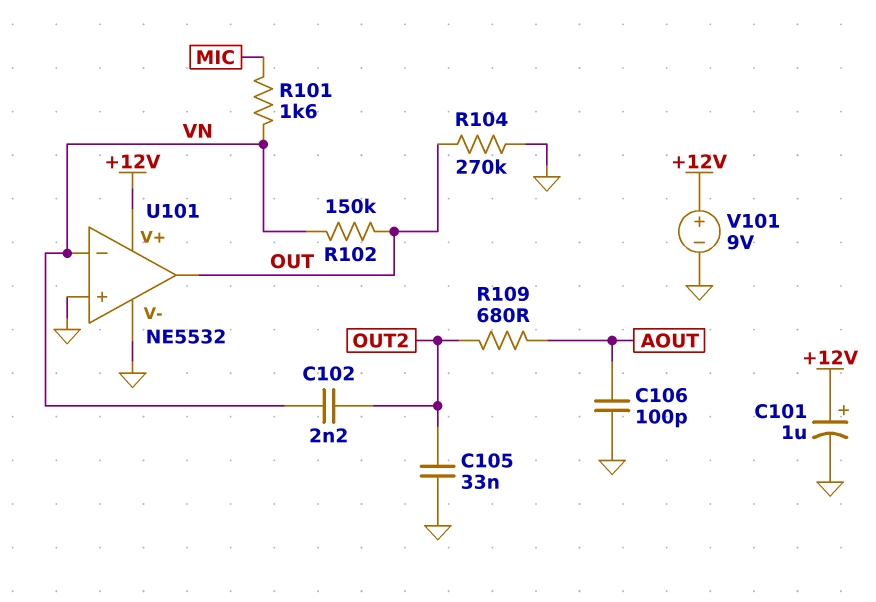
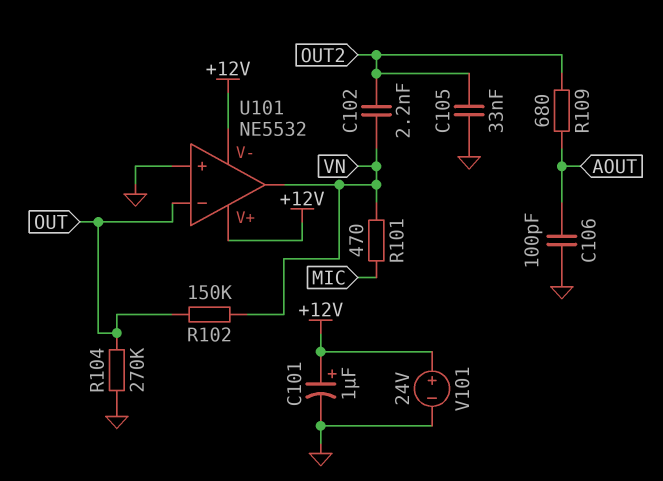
R101: 1.6k (MIC, VN) -> 470 (MIC, VN)
U101 pin V-: GND -> +12V
U101 pin in-: VN -> OUT
U101 pin out: OUT -> VN
V101: 9V (plus +12V, minus GND) -> 24V (plus +12V, minus GND)

